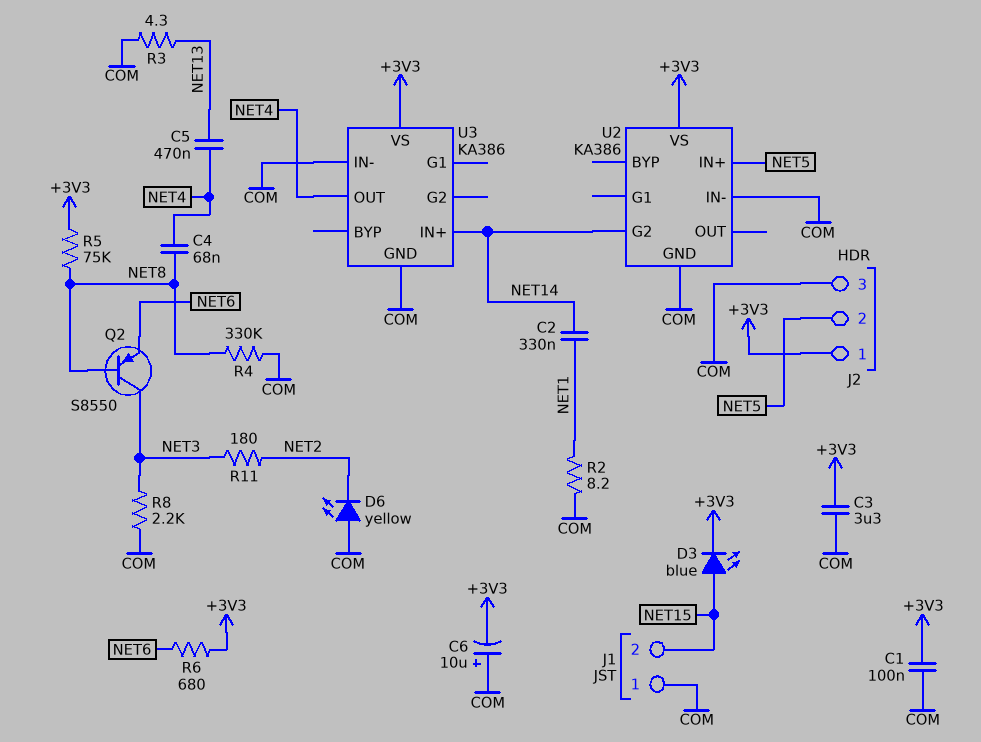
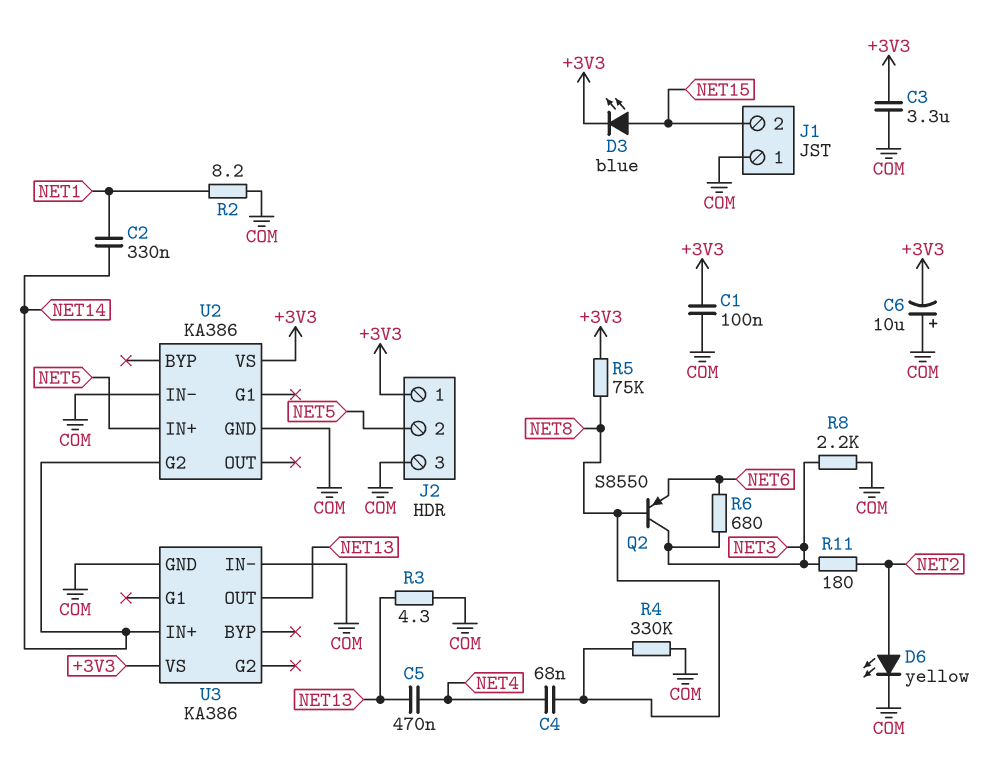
D6: LED yellow (A COM, K NET2) -> LED yellow (A NET2, K COM)
R6: 680 (+3V3, NET6) -> 680 (NET3, NET6)
U3 pin OUT: NET4 -> NET13

